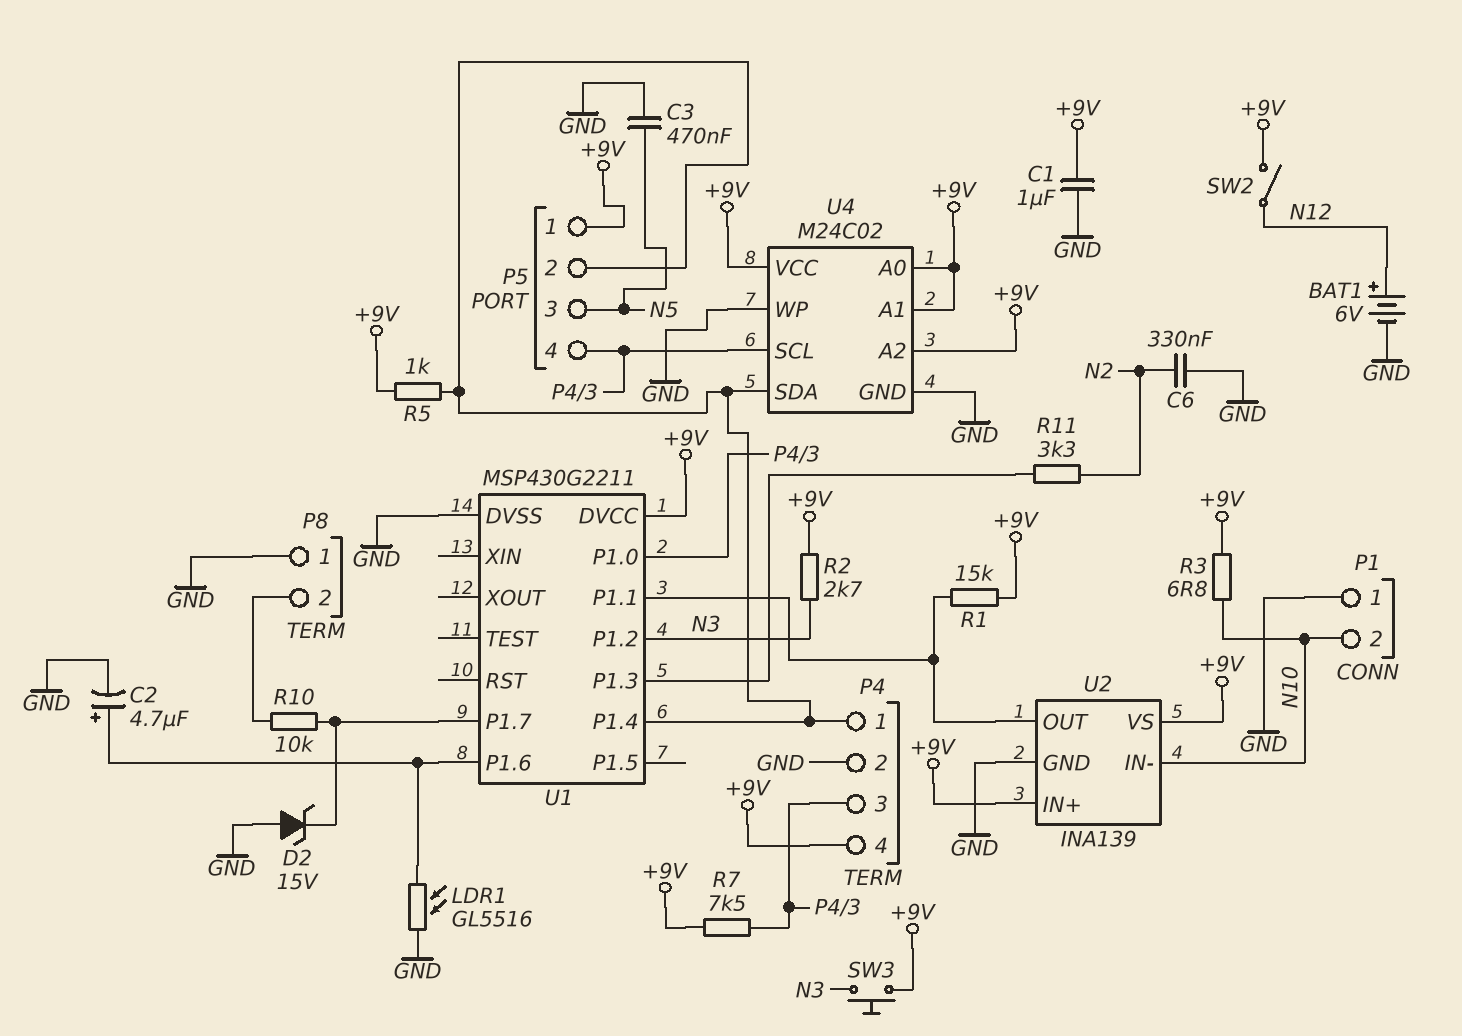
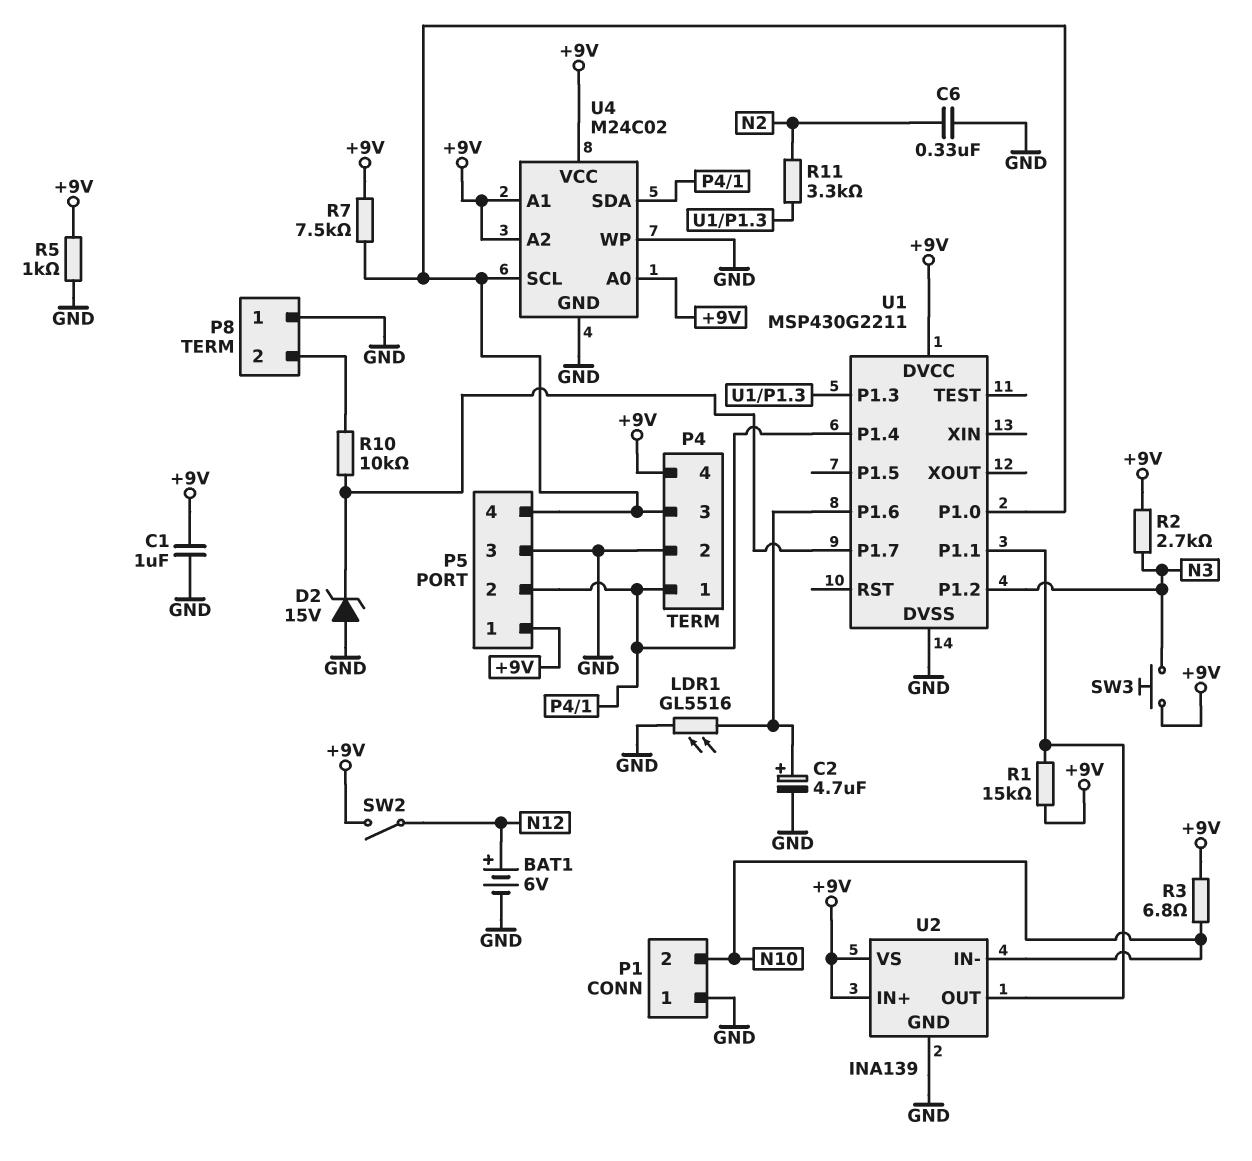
C3: 470nF (GND, N5) -> none
P5 pin 3: N5 -> GND
R5: 1k (+9V, P4/1) -> 1k (+9V, GND)

